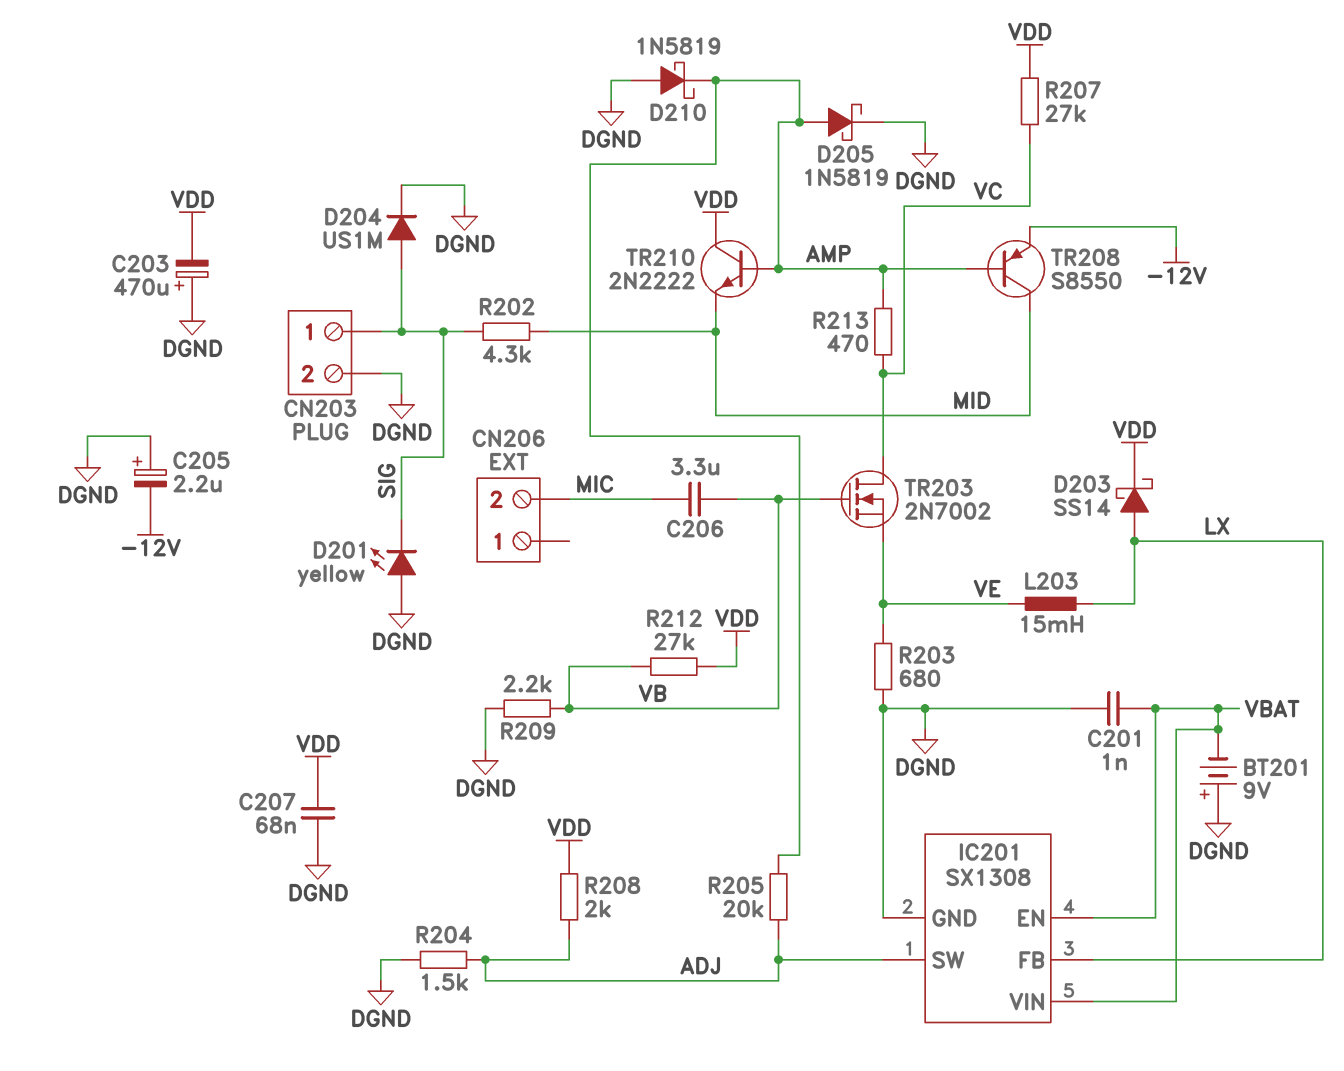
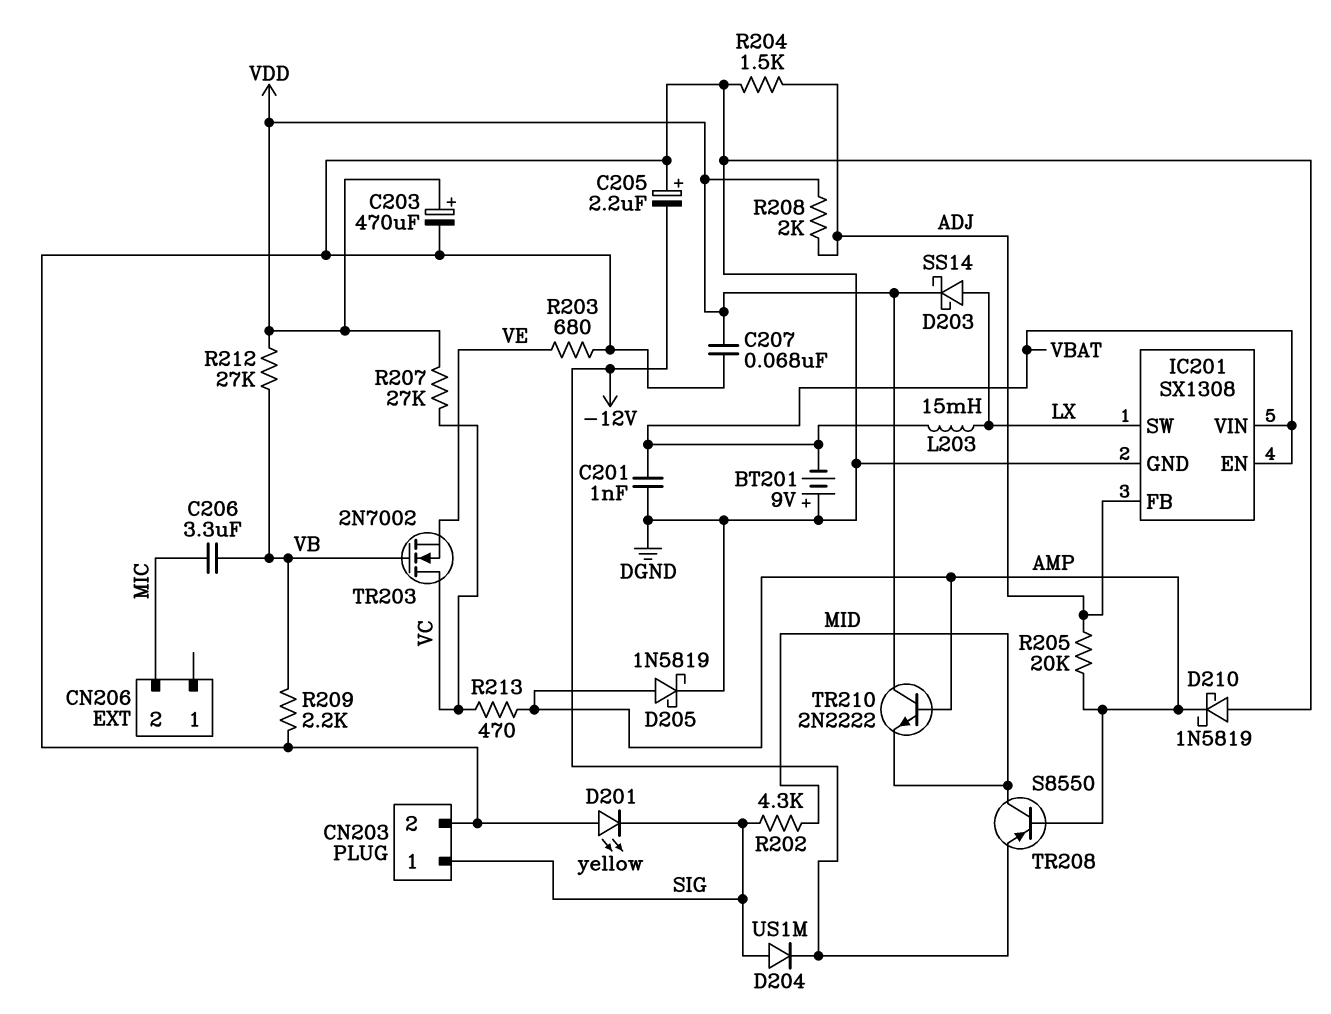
C203: 470uF (plus DGND, minus VDD) -> 470uF (plus VDD, minus DGND)
D204: diode US1M (A SIG, K DGND) -> diode US1M (A SIG, K -12V)
IC201 pin FB: LX -> ADJ
IC201 pin SW: ADJ -> LX
L203: 15mH (LX, VE) -> 15mH (LX, VBAT)

